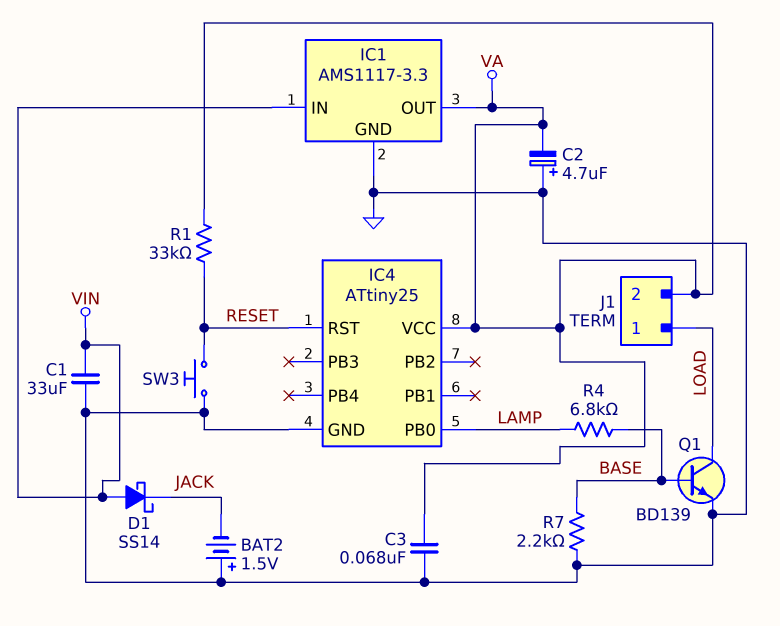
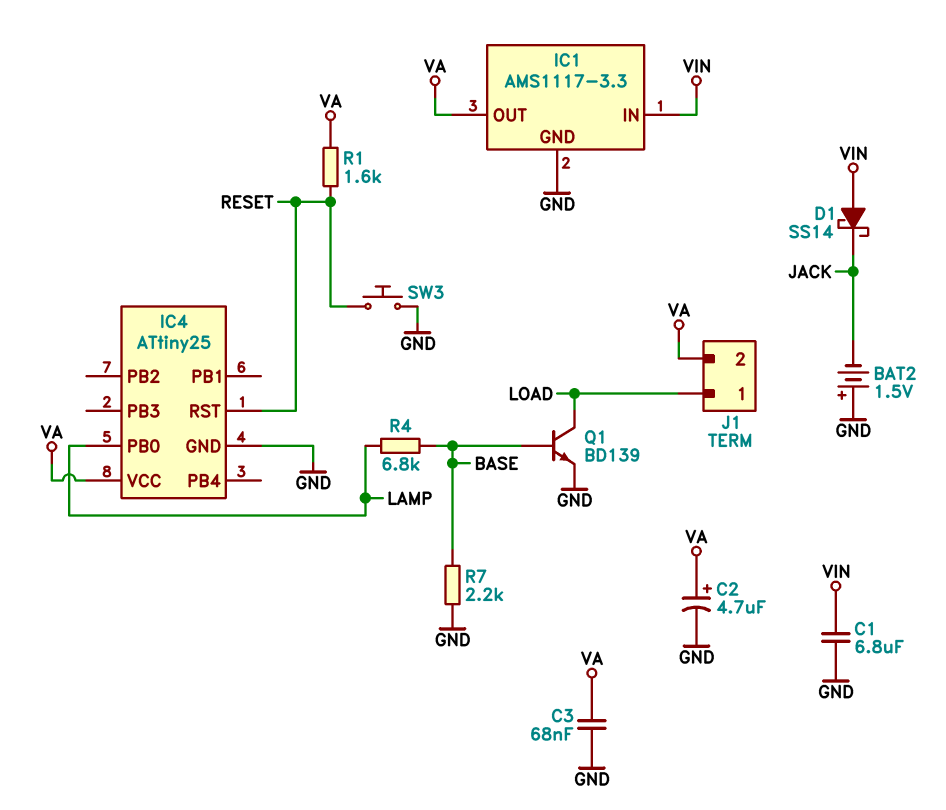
C1: 33uF (GND, VIN) -> 6.8uF (GND, VIN)
C2: 4.7uF (plus GND, minus VA) -> 4.7uF (plus VA, minus GND)
R1: 33k (RESET, VA) -> 1.6k (RESET, VA)

